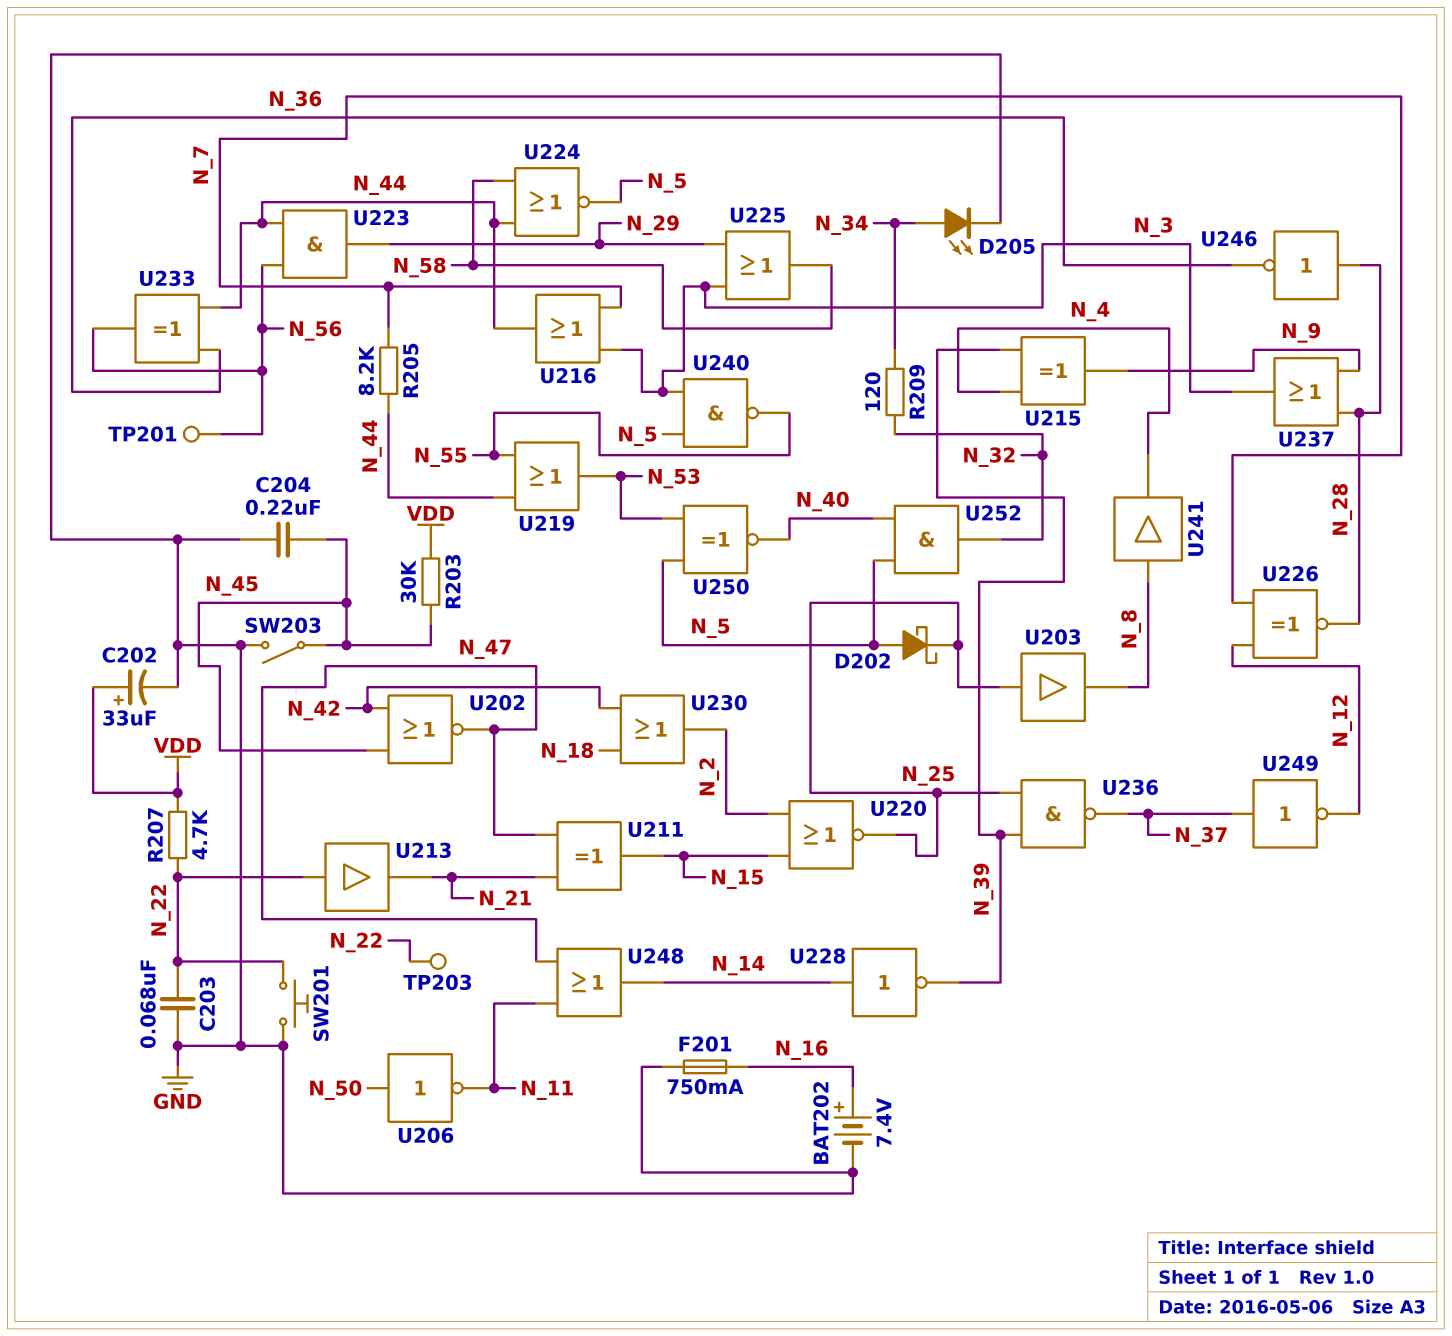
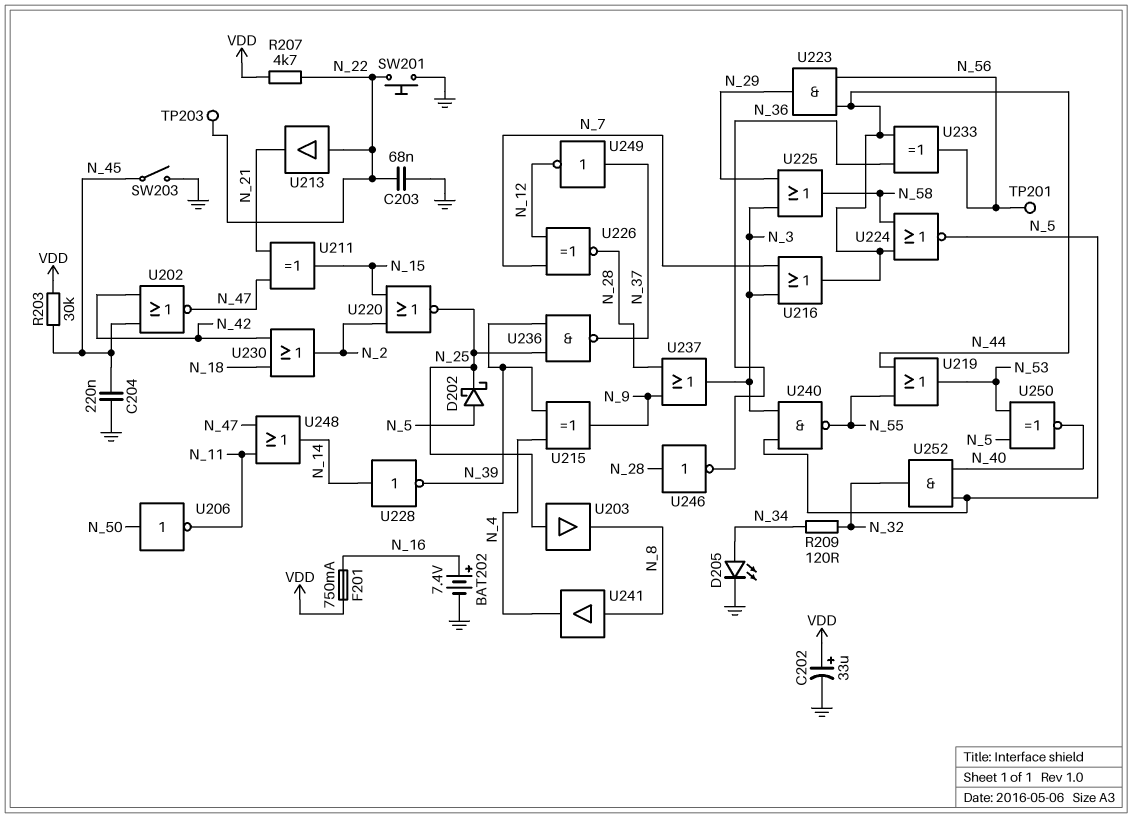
F201: 750mA (GND, N_16) -> 750mA (N_16, VDD)
R205: 8.2k (N_7, N_44) -> none

